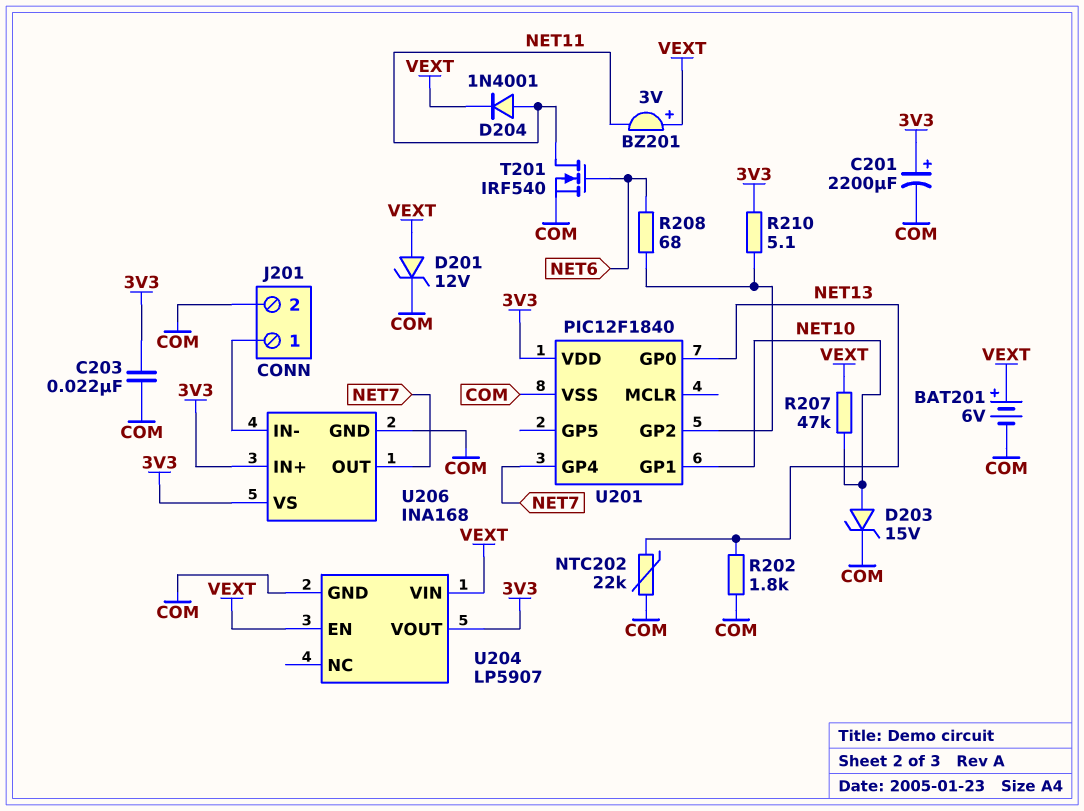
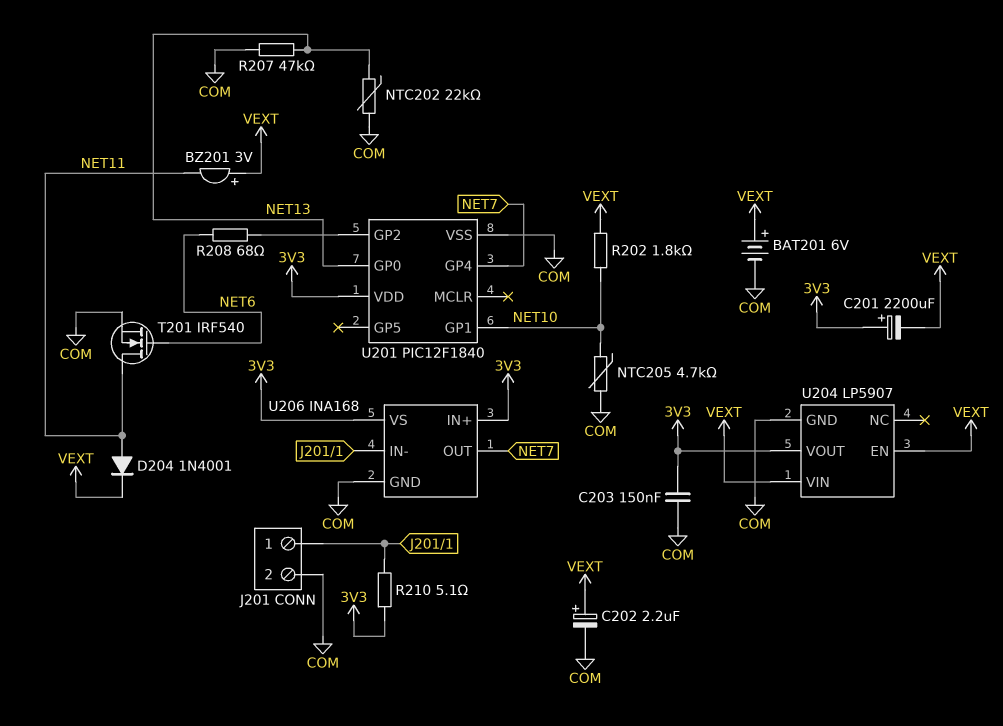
C201: 2200uF (plus 3V3, minus COM) -> 2200uF (plus 3V3, minus VEXT)
C202: none -> 2.2uF (plus VEXT, minus COM)
C203: 22nF (3V3, COM) -> 150nF (3V3, COM)
D201: zener 12V (A VEXT, K COM) -> none
D203: zener 15V (A NET10, K COM) -> none
NTC205: none -> 4.7k (COM, NET10)
R202: 1.8k (COM, NET13) -> 1.8k (NET10, VEXT)
R207: 47k (NET10, VEXT) -> 47k (COM, NET13)
R210: 5.1 (3V3, U201/GP2) -> 5.1 (3V3, J201/1)

